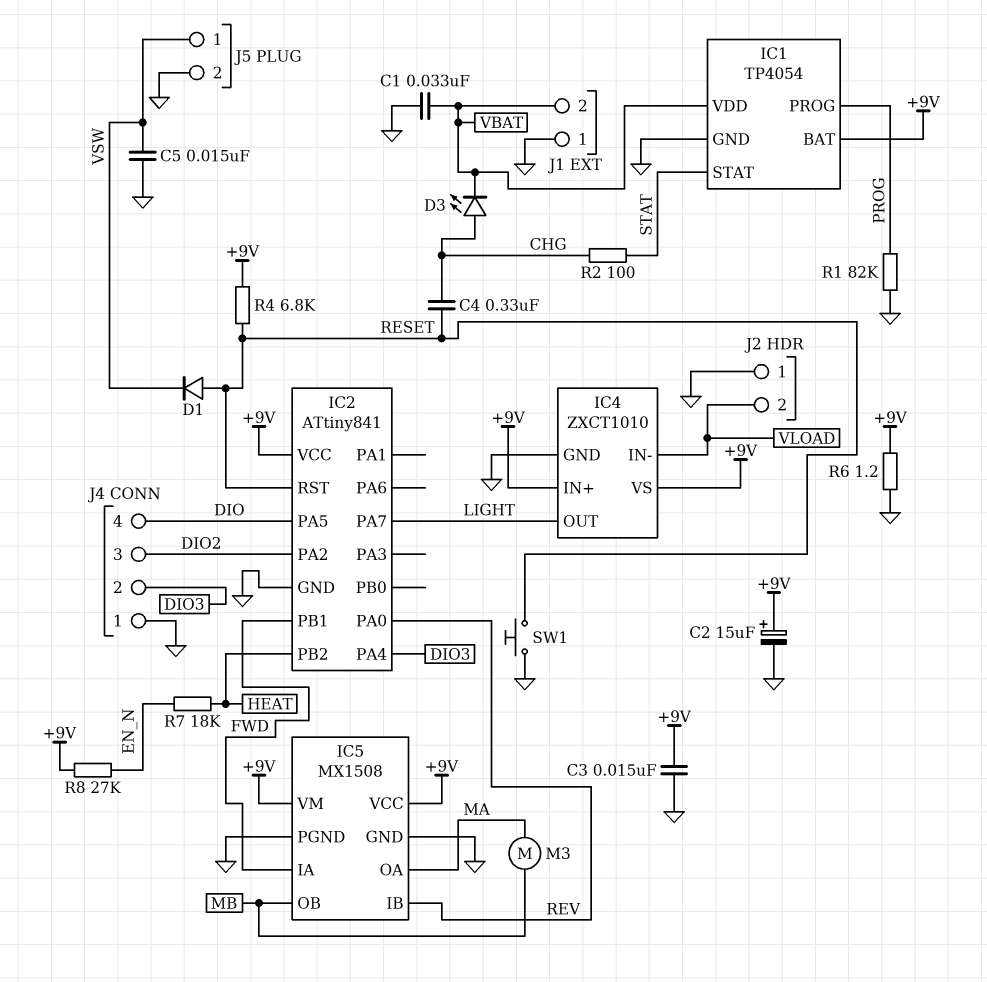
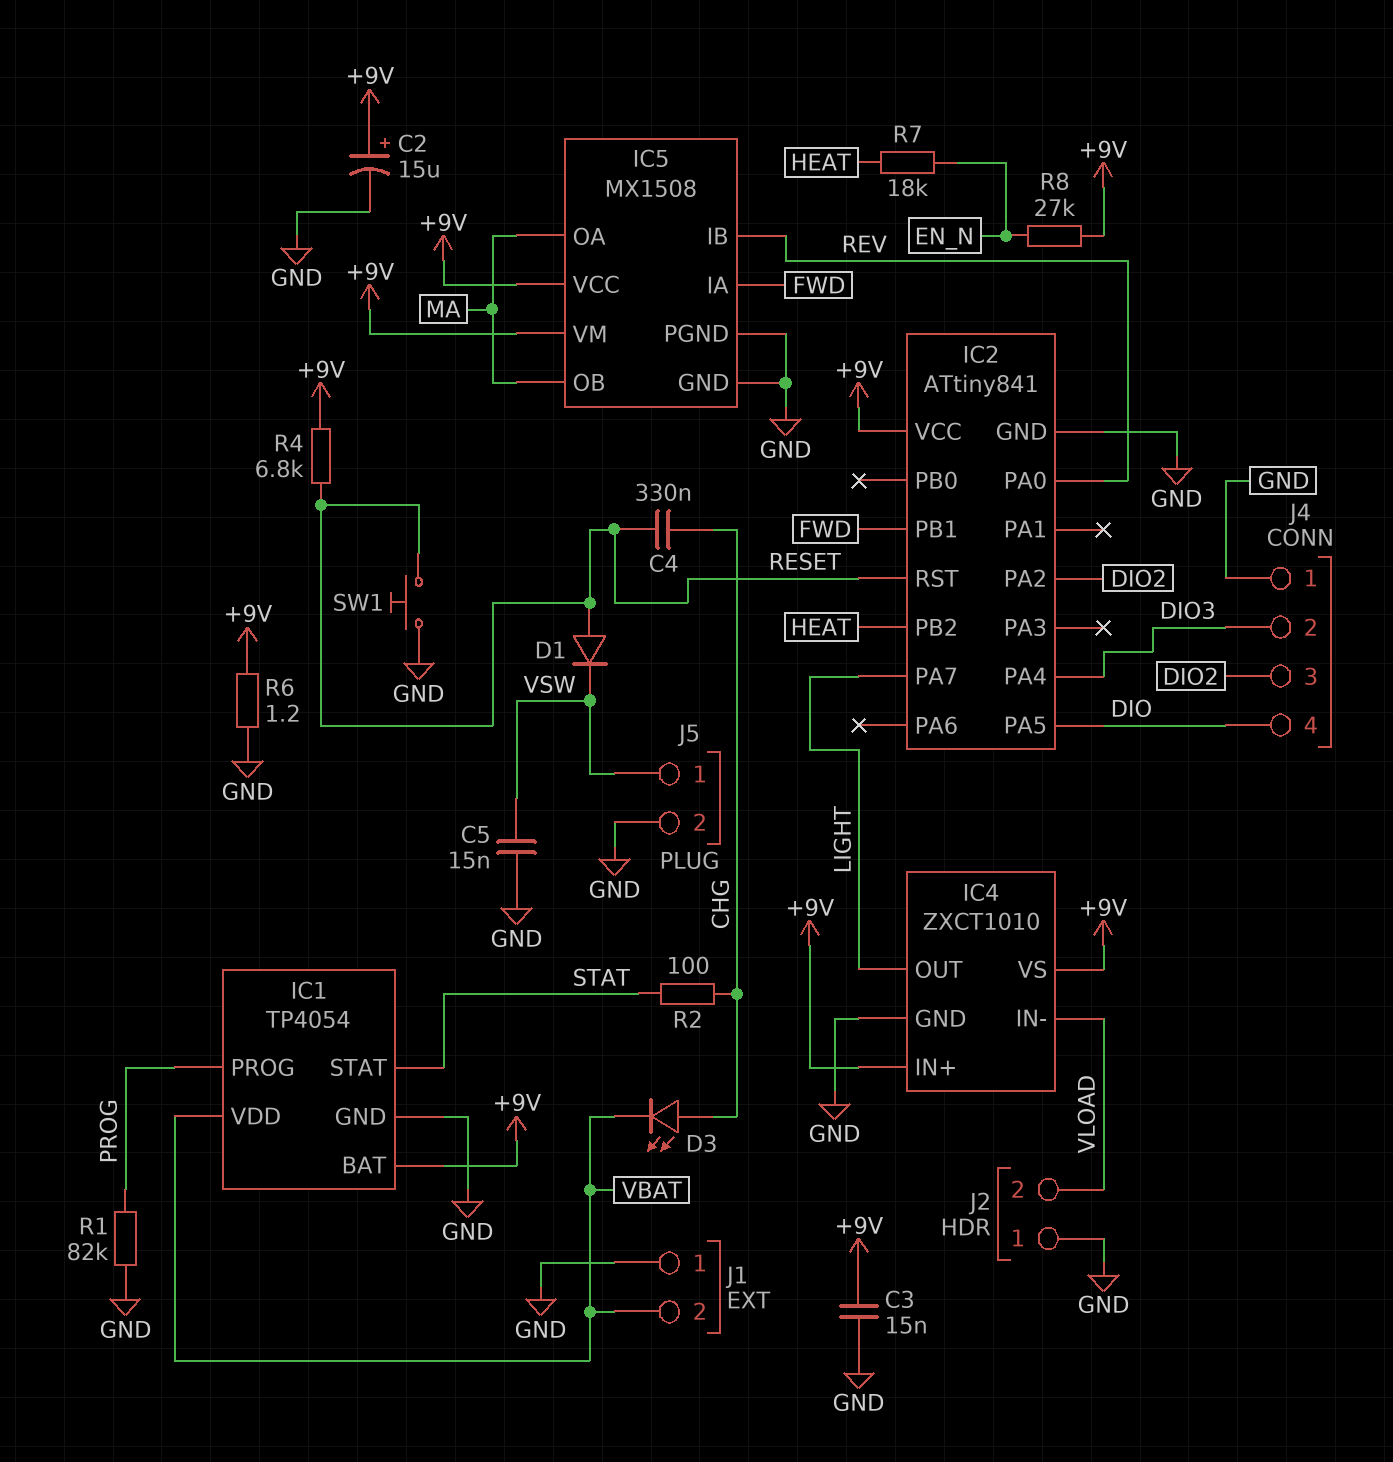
C1: 33nF (GND, VBAT) -> none
IC5 pin OB: MB -> MA
M3: motor (MA, MB) -> none

